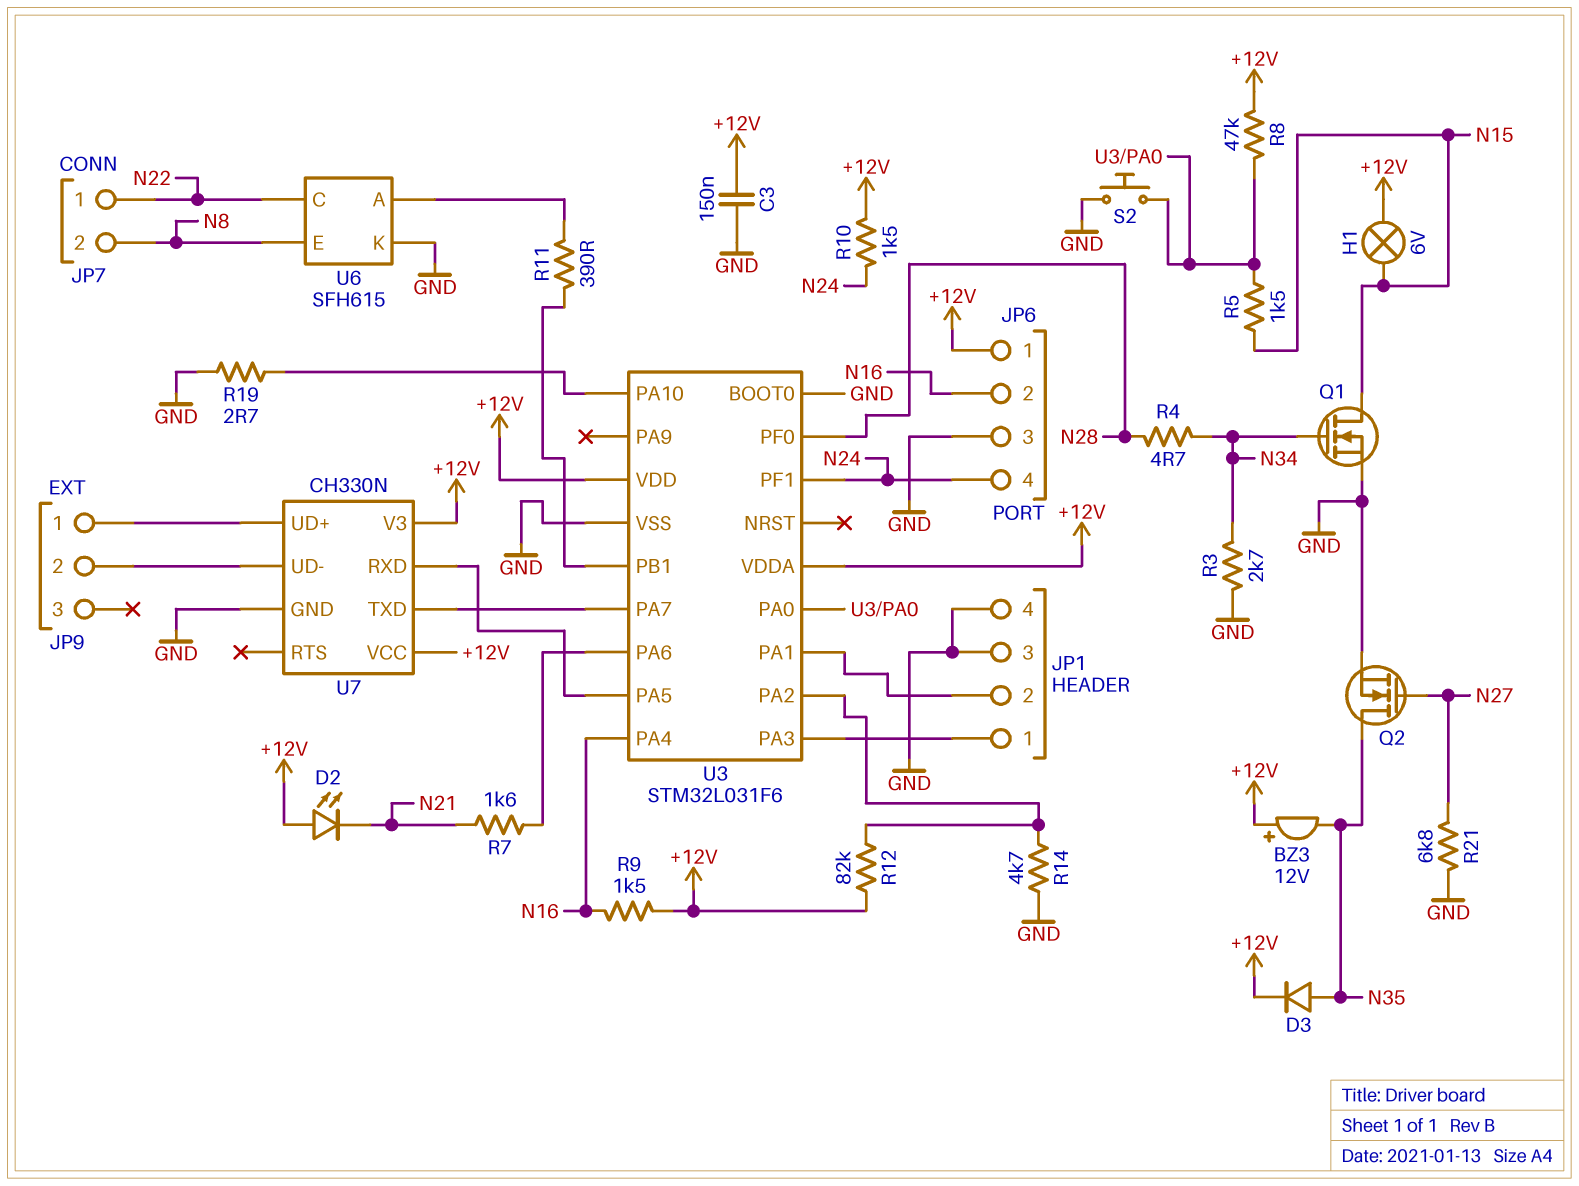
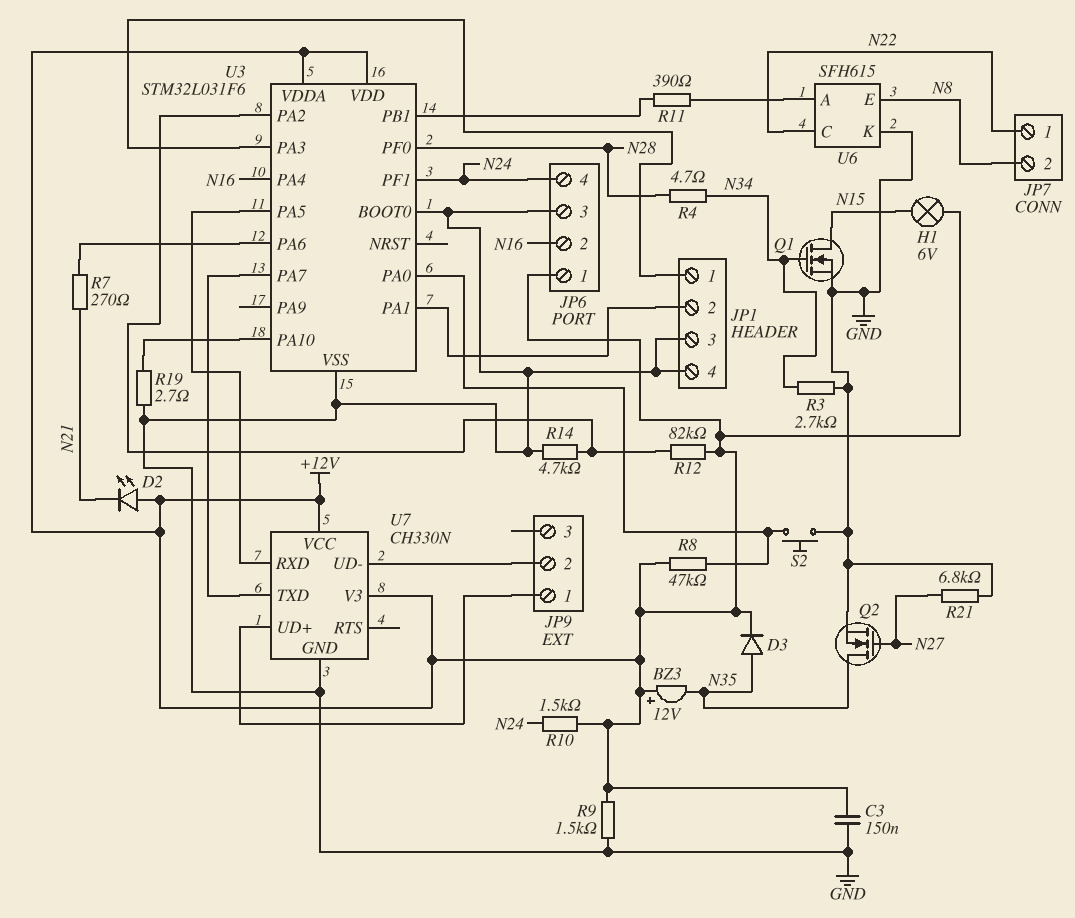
R5: 1.5k (N15, U3/PA0) -> none
R7: 1.6k (N21, U3/PA6) -> 270 (N21, U3/PA6)
R9: 1.5k (+12V, N16) -> 1.5k (+12V, GND)

